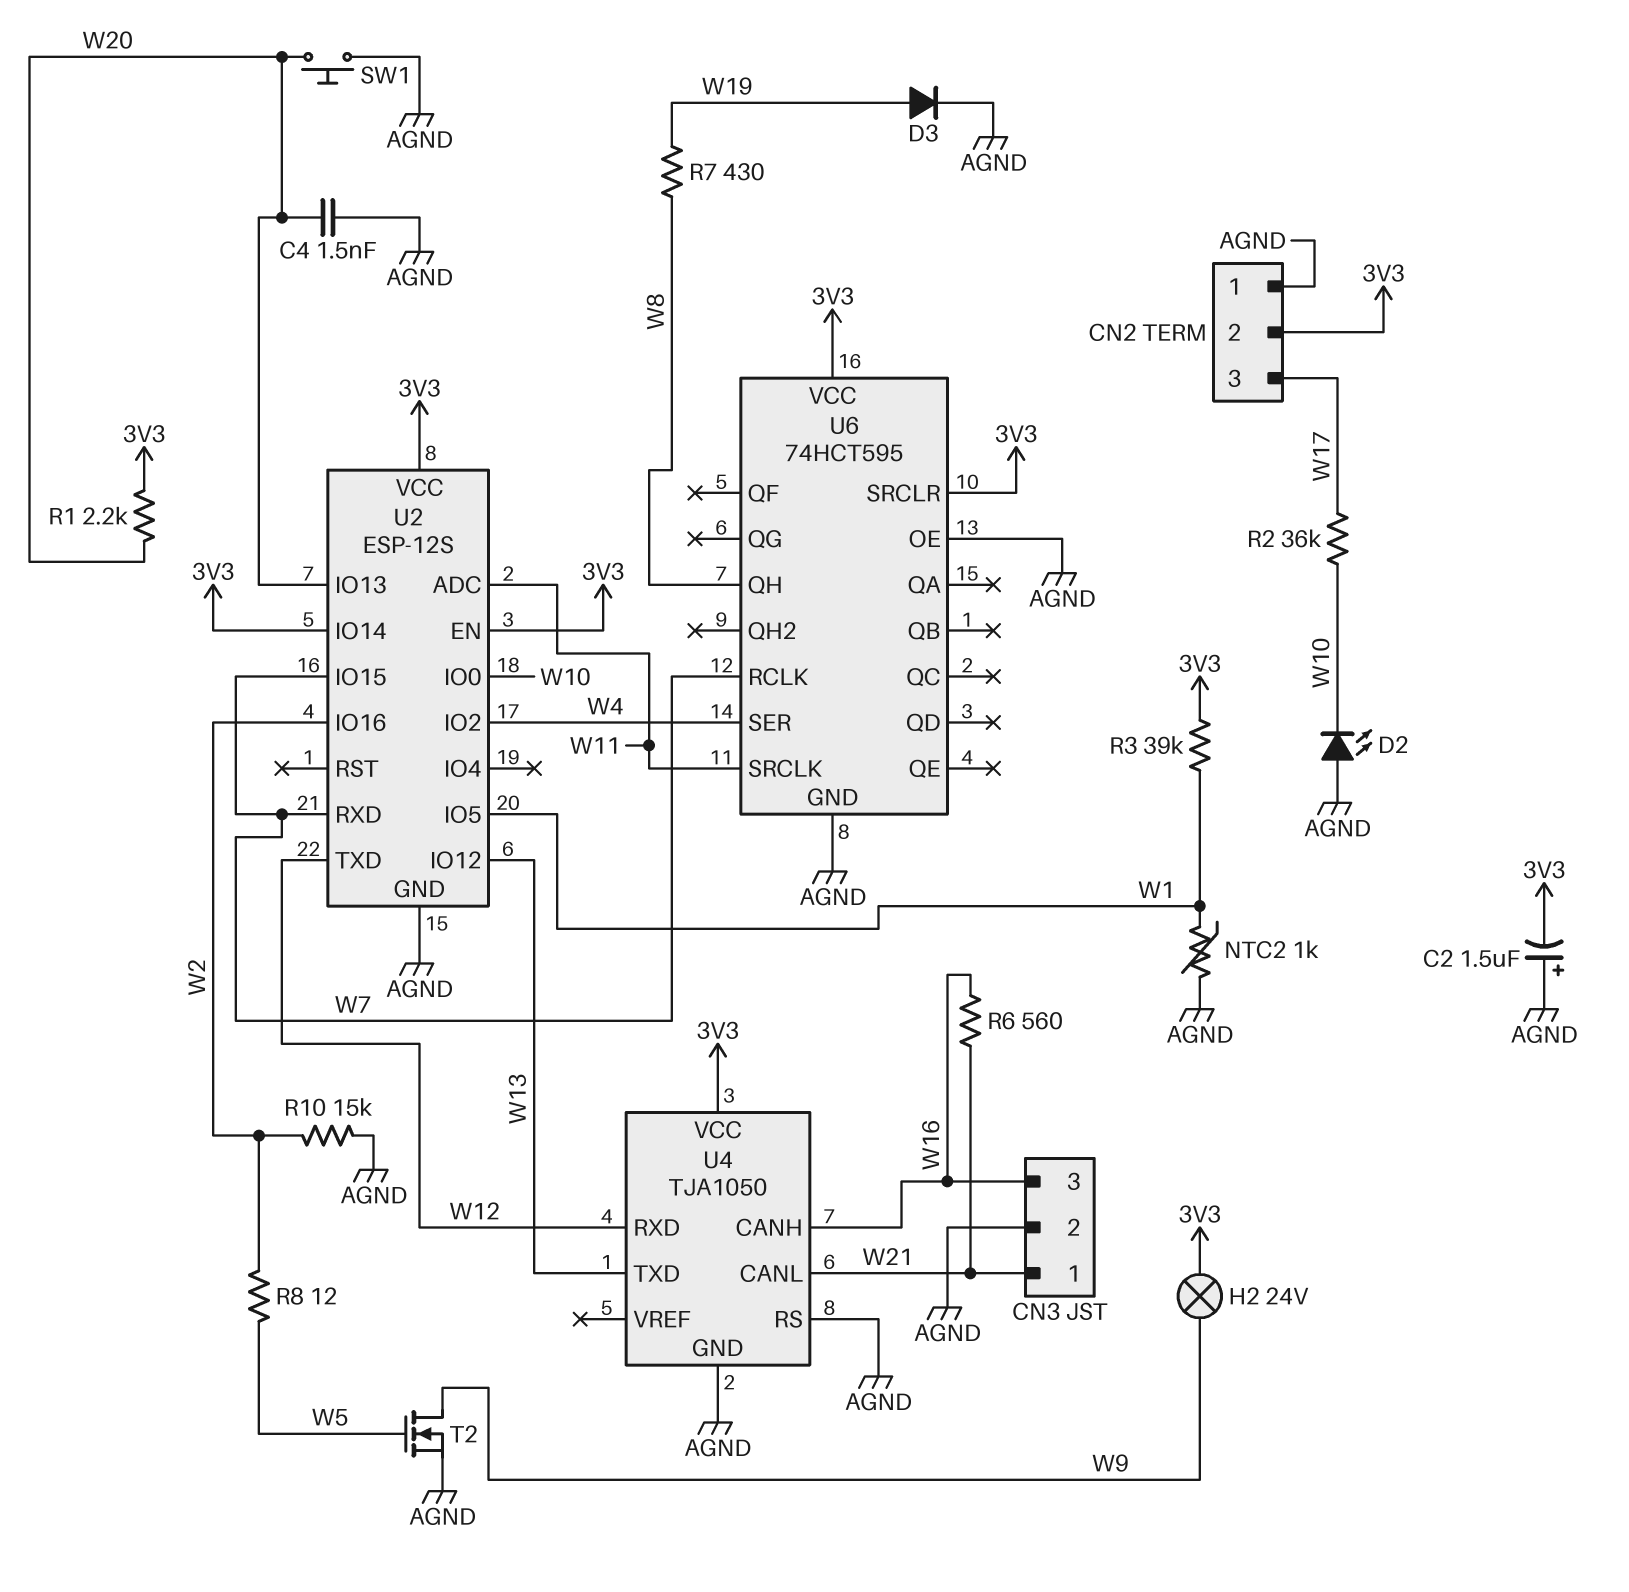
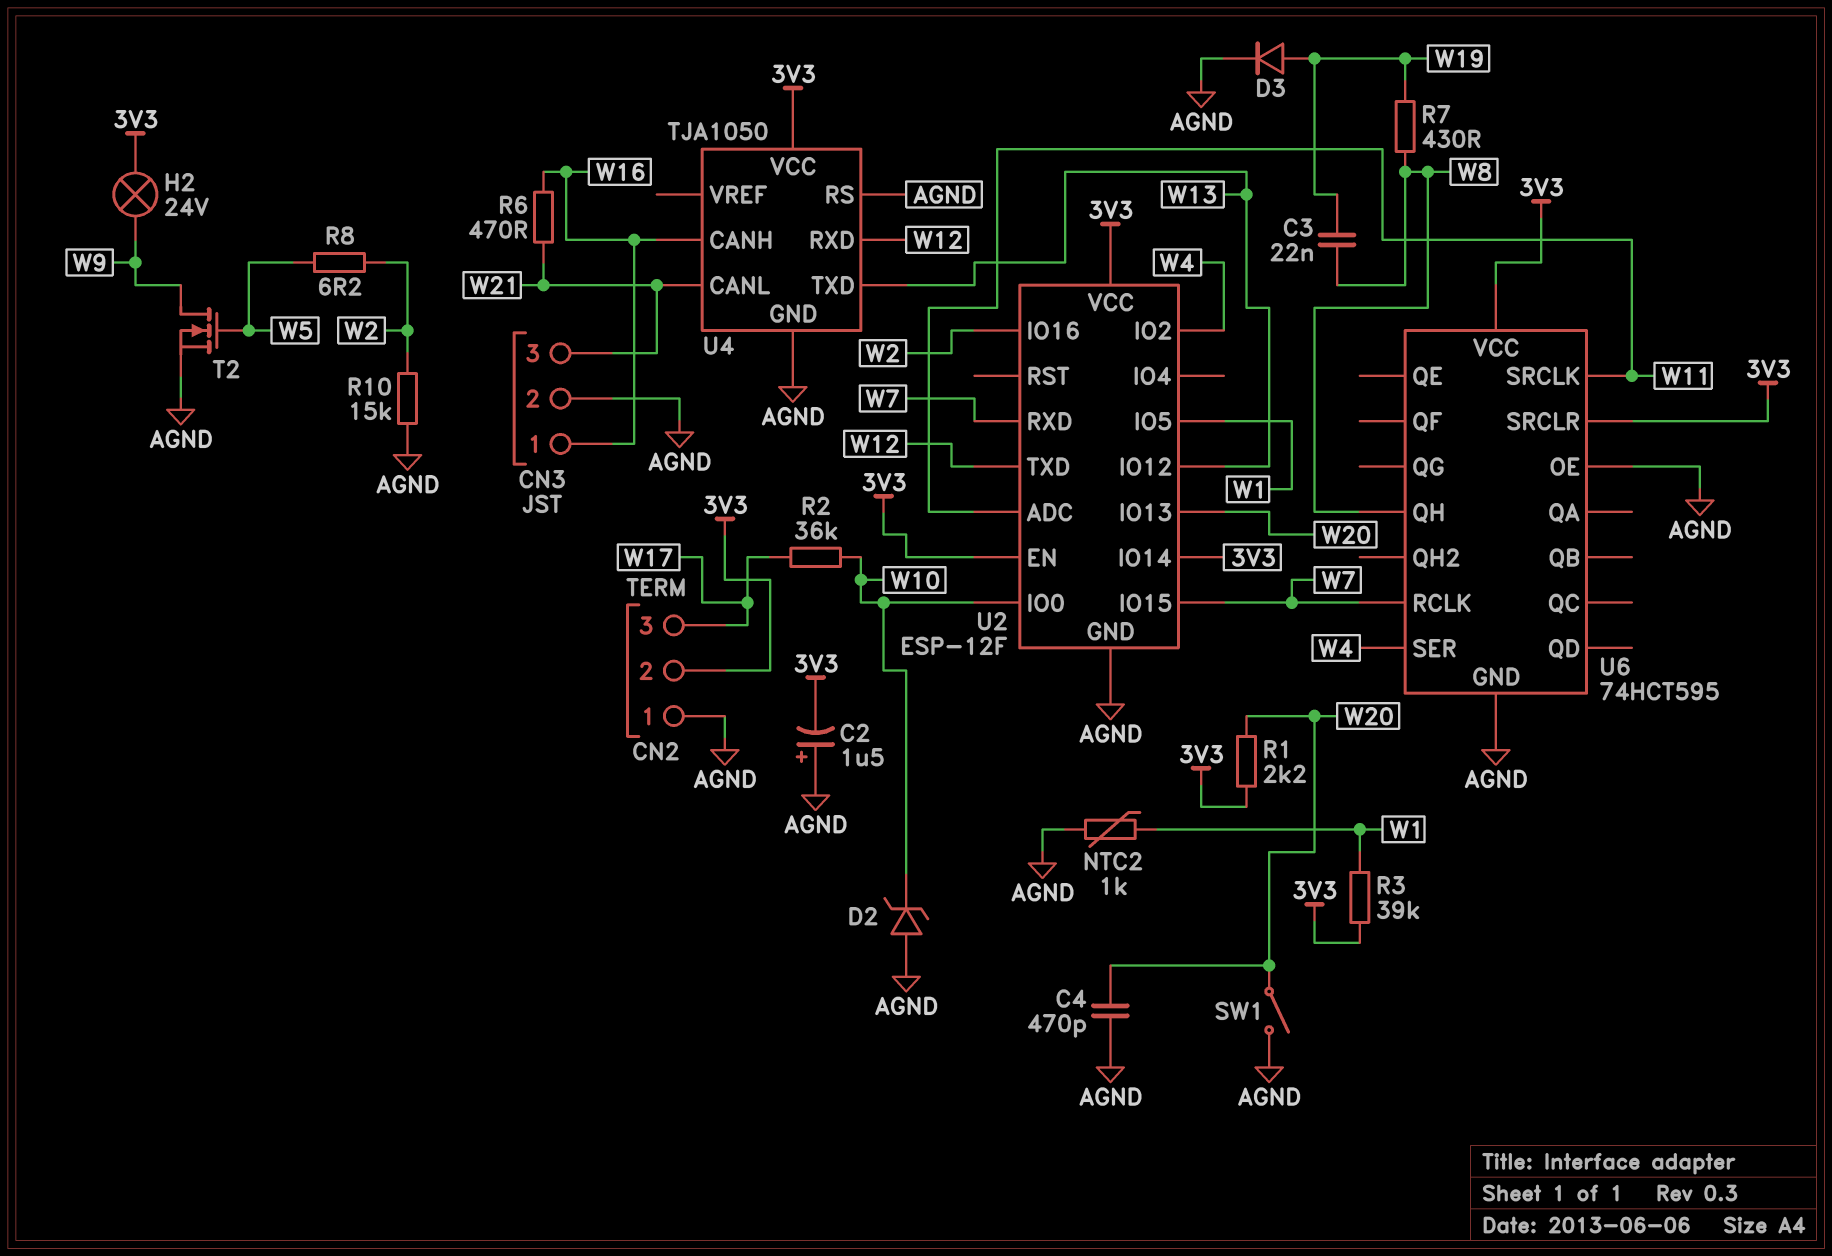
C3: none -> 22nF (W8, W19)
C4: 1.5nF (AGND, W20) -> 470pF (AGND, W20)
CN3 pin 1: W21 -> W16
CN3 pin 3: W16 -> W21
D2: LED (A AGND, K W10) -> zener (A AGND, K W10)
R6: 560 (W16, W21) -> 470 (W16, W21)
R8: 12 (W2, W5) -> 6.2 (W2, W5)
SW1: button (AGND, W20) -> switch (AGND, W20)
U2: ESP-12S -> ESP-12F

